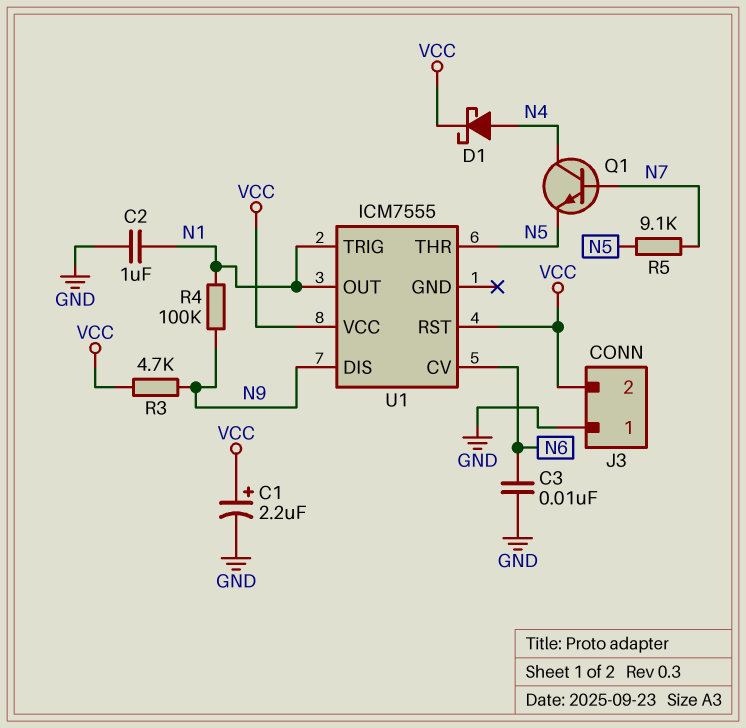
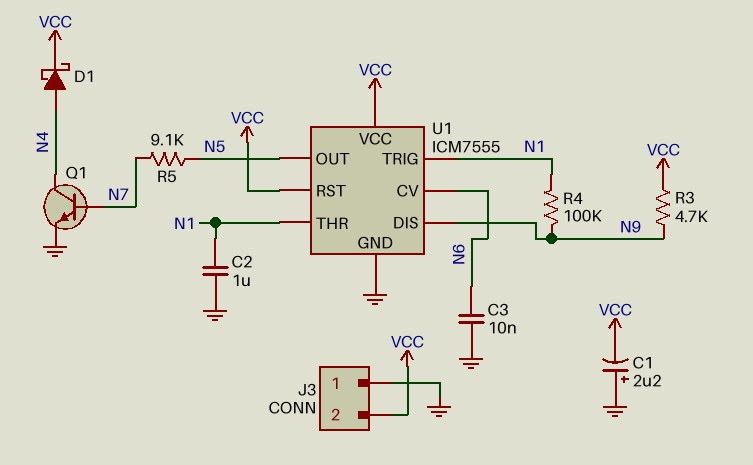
C1: 2.2uF (plus VCC, minus GND) -> 2.2uF (plus GND, minus VCC)
Q1: NPN (B N7, C N4, E N5) -> NPN (B N7, C N4, E GND)
U1 pin GND: none -> GND
U1 pin OUT: N1 -> N5
U1 pin THR: N5 -> N1

